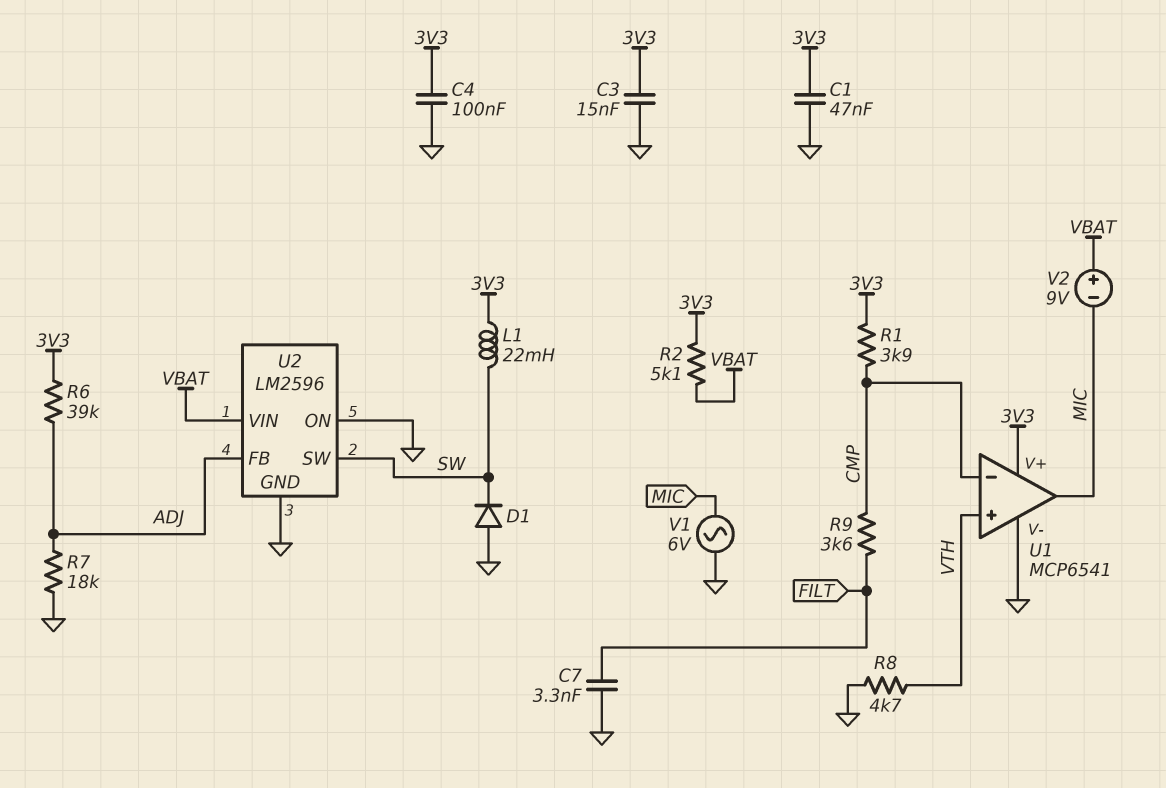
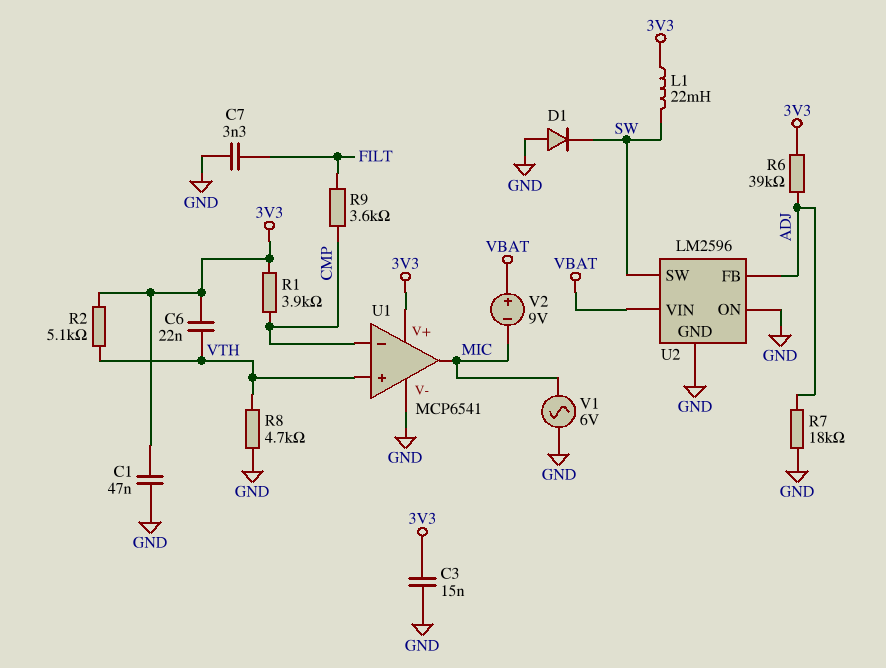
C4: 100nF (3V3, GND) -> none
C6: none -> 22nF (3V3, VTH)
R2: 5.1k (3V3, VBAT) -> 5.1k (3V3, VTH)

